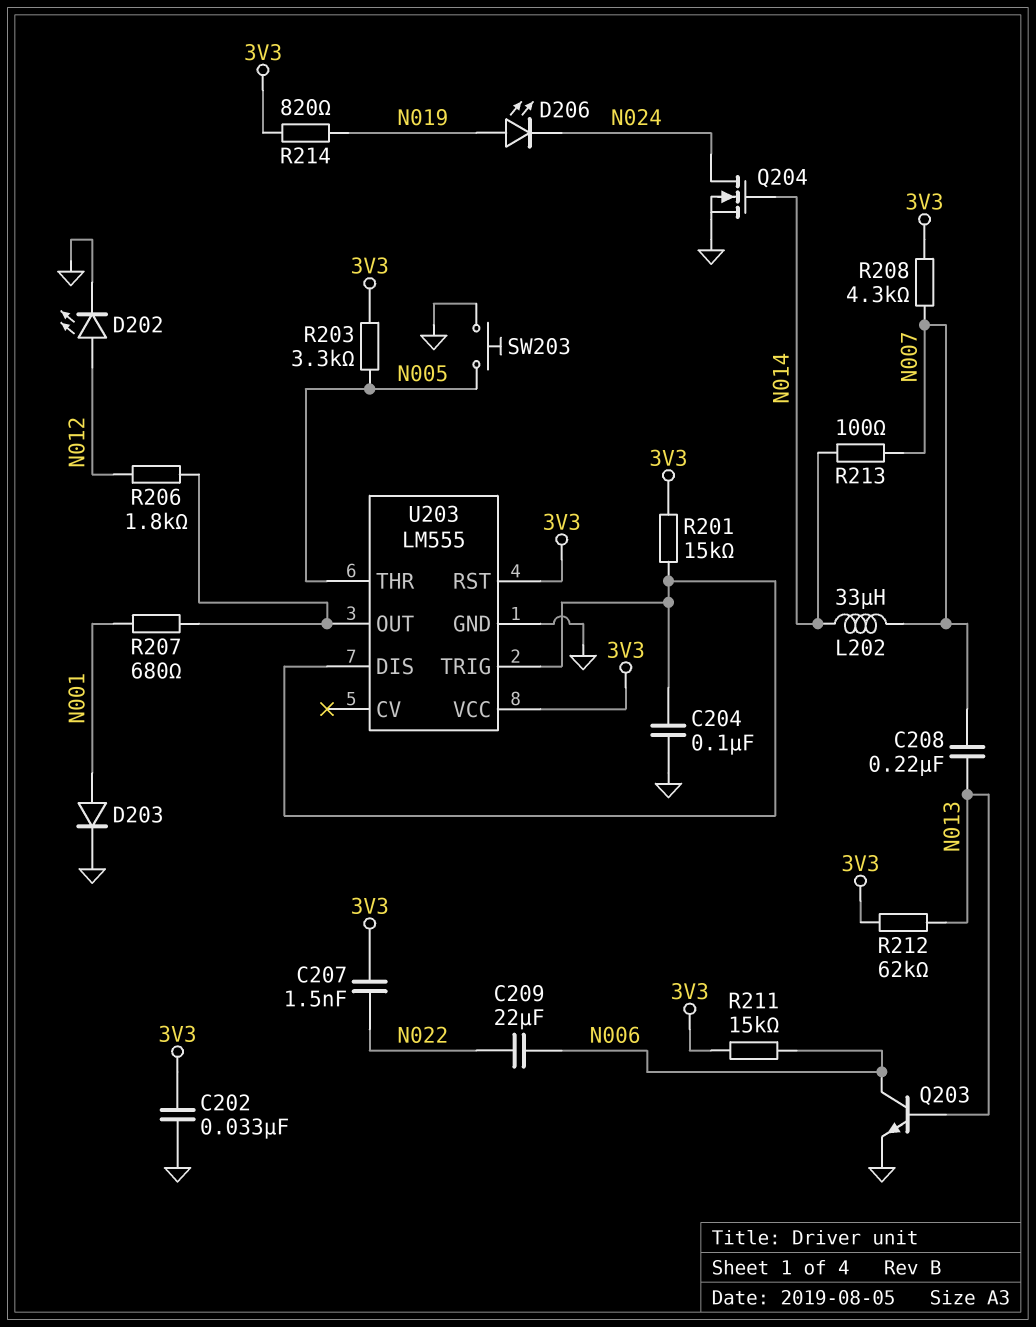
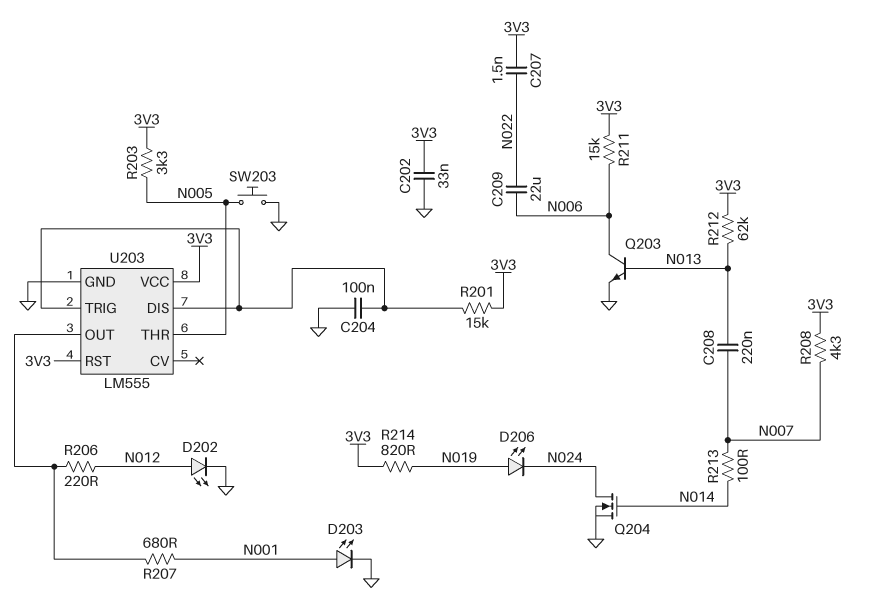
D203: diode (A N001, K GND) -> LED (A N001, K GND)
L202: 33uH (N007, N014) -> none
R206: 1.8k (N012, U203/OUT) -> 220 (N012, U203/OUT)

